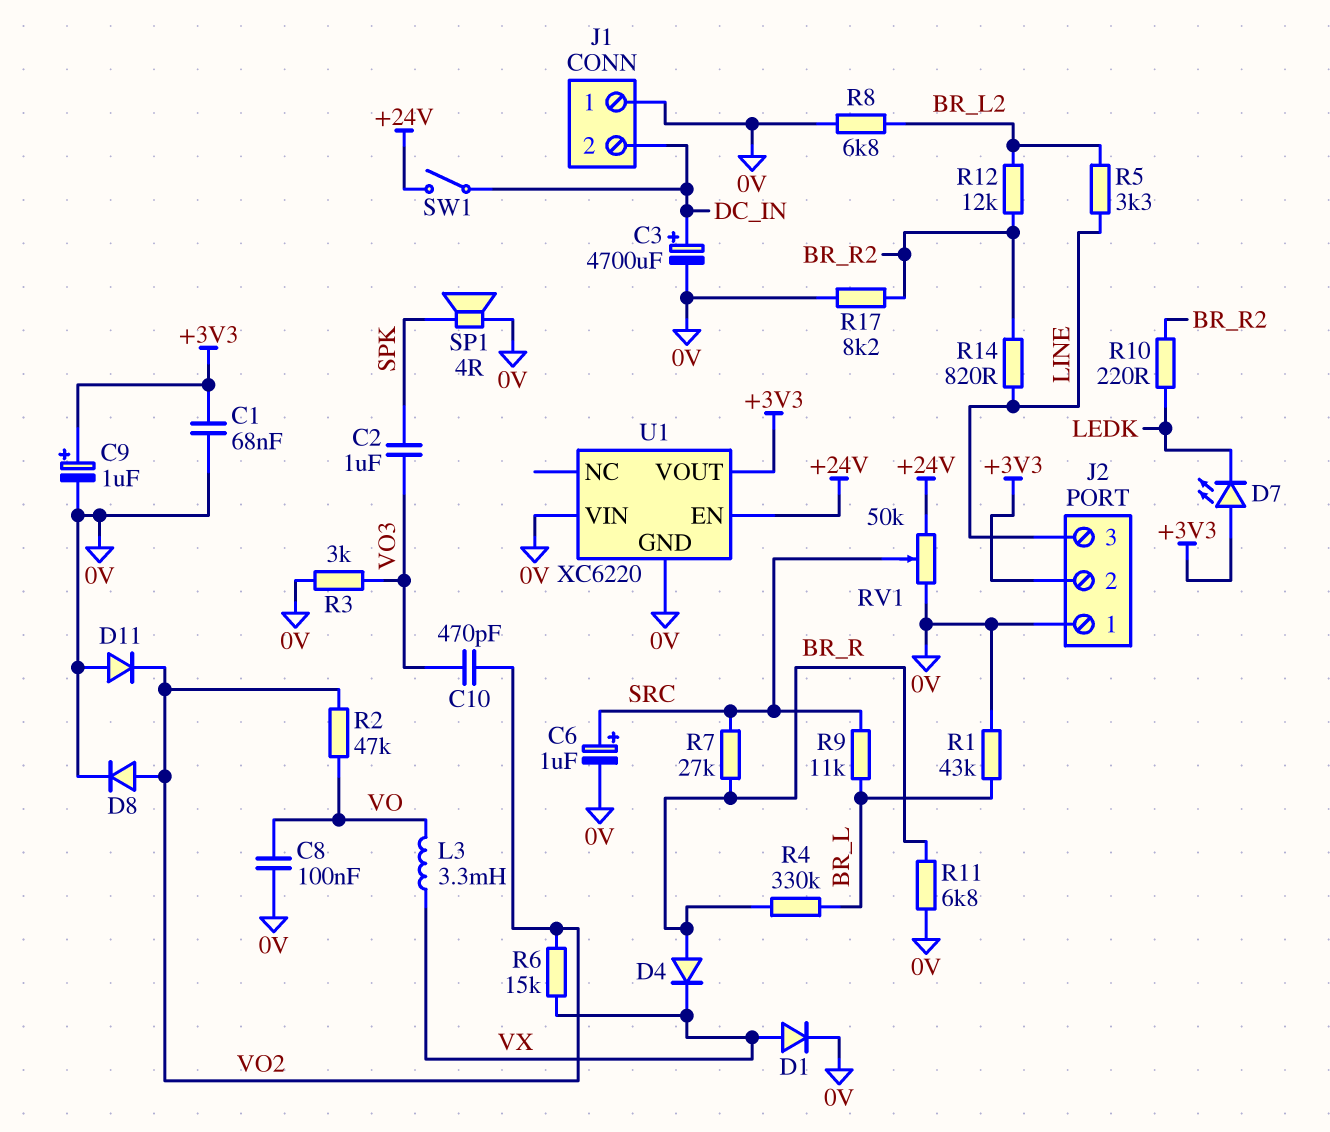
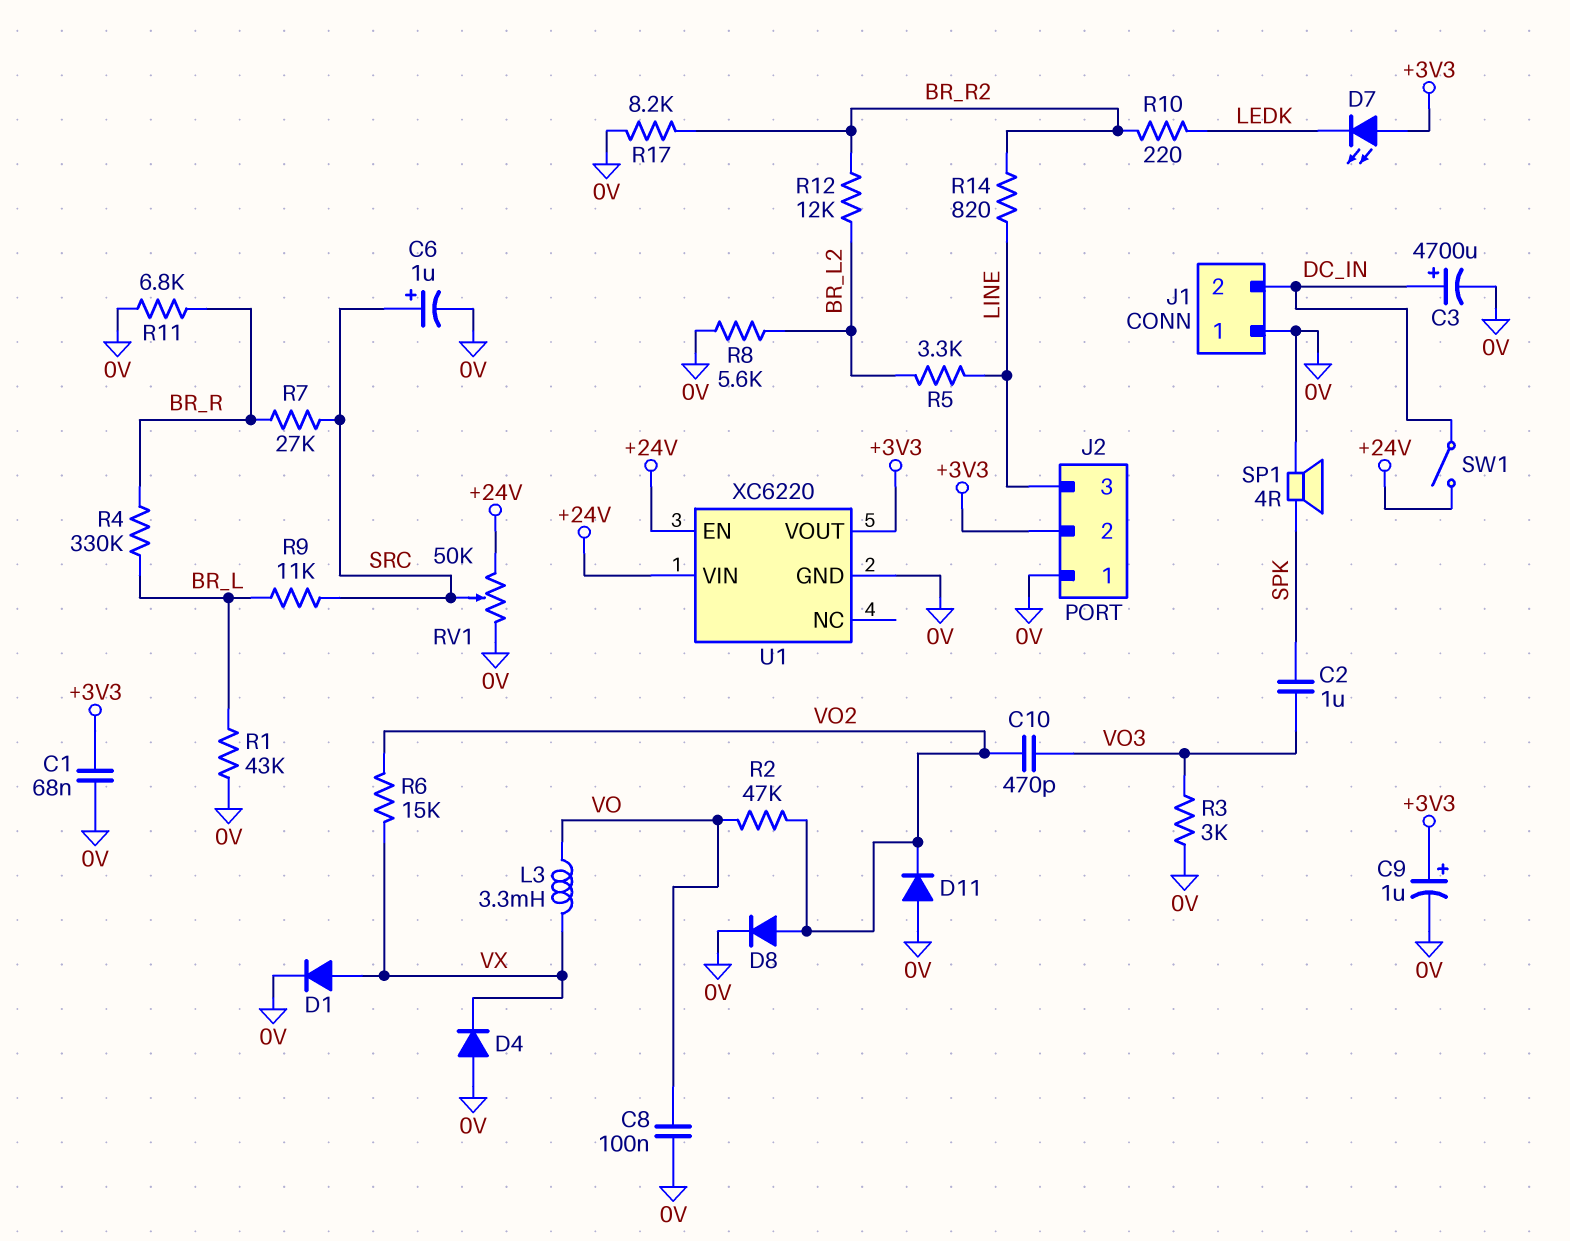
D4: diode (A BR_R, K VX) -> diode (A 0V, K VX)
R8: 6.8k (0V, BR_L2) -> 5.6k (0V, BR_L2)
U1 pin VIN: 0V -> +24V

